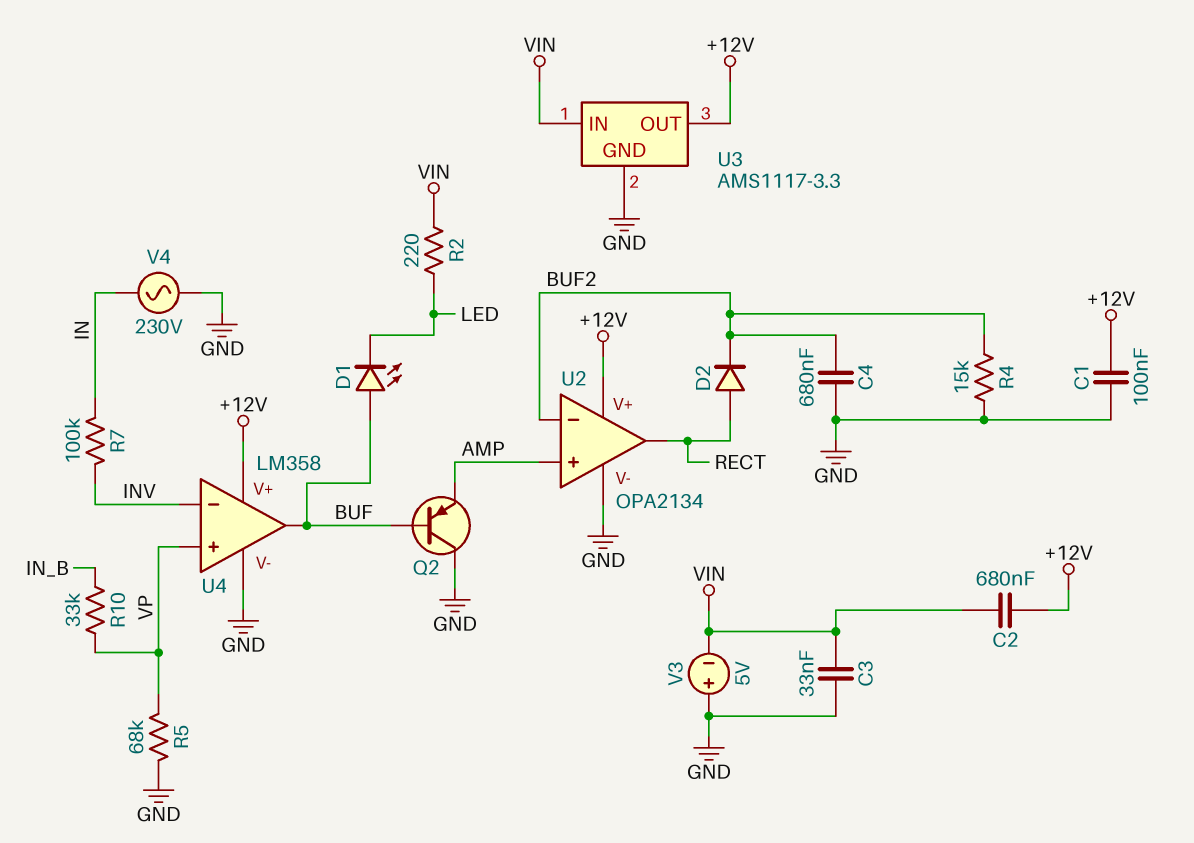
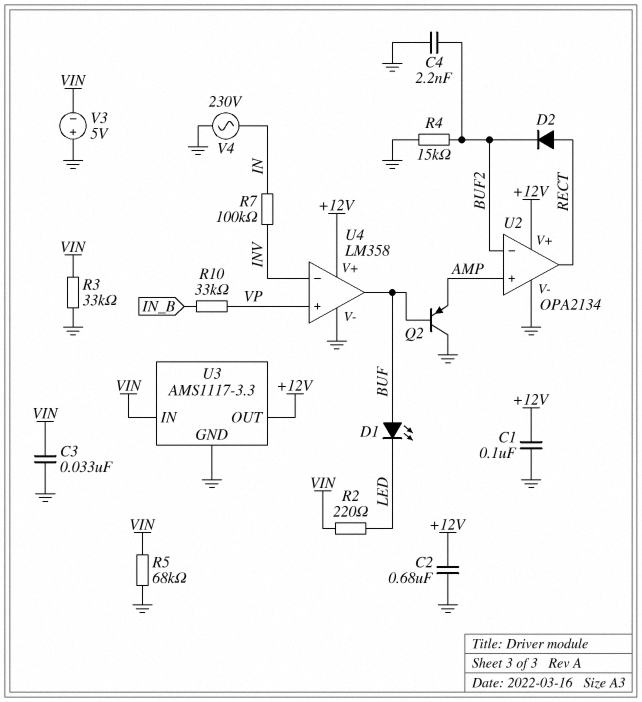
C2: 680nF (+12V, VIN) -> 680nF (+12V, GND)
C4: 680nF (BUF2, GND) -> 2.2nF (BUF2, GND)
R3: none -> 33k (GND, VIN)
R5: 68k (GND, VP) -> 68k (GND, VIN)

